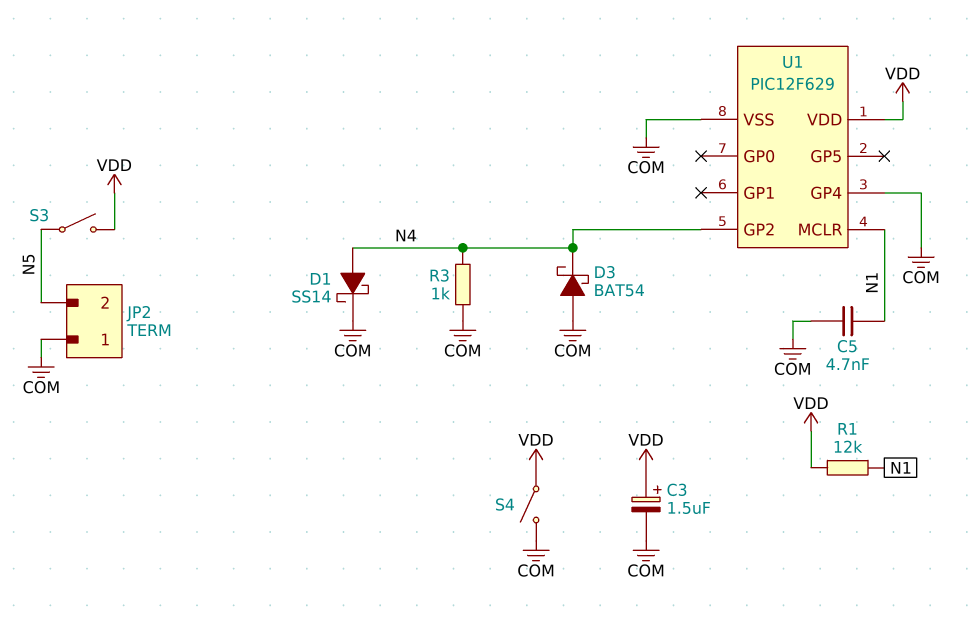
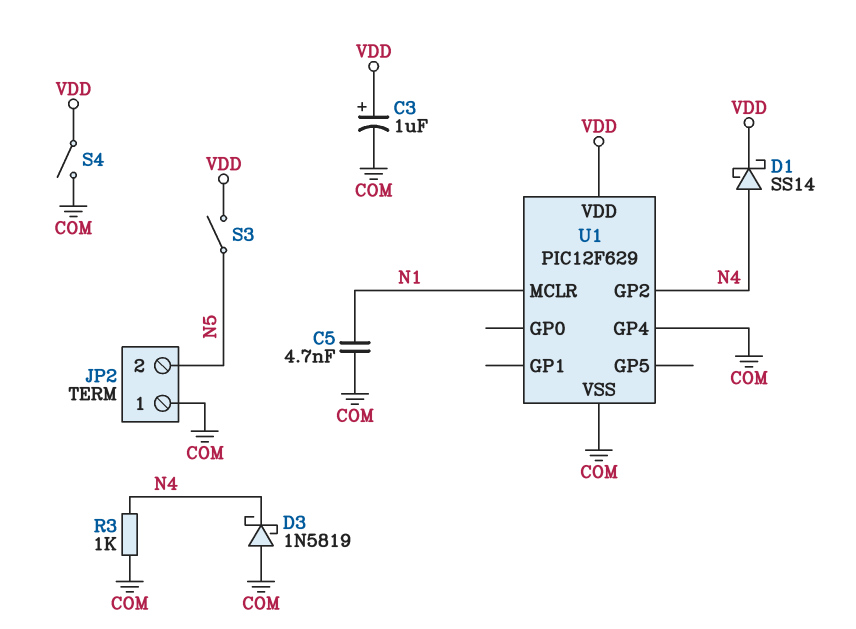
C3: 1.5uF (plus VDD, minus COM) -> 1uF (plus VDD, minus COM)
D1: schottky SS14 (A N4, K COM) -> schottky SS14 (A N4, K VDD)
D3: schottky BAT54 (A COM, K N4) -> schottky 1N5819 (A COM, K N4)
R1: 12k (N1, VDD) -> none

